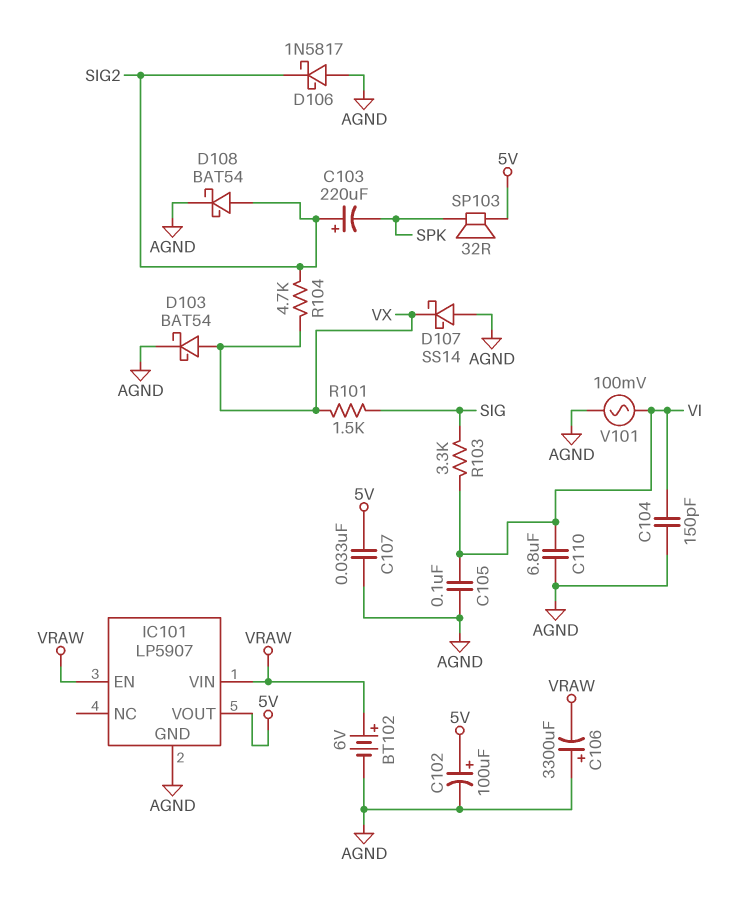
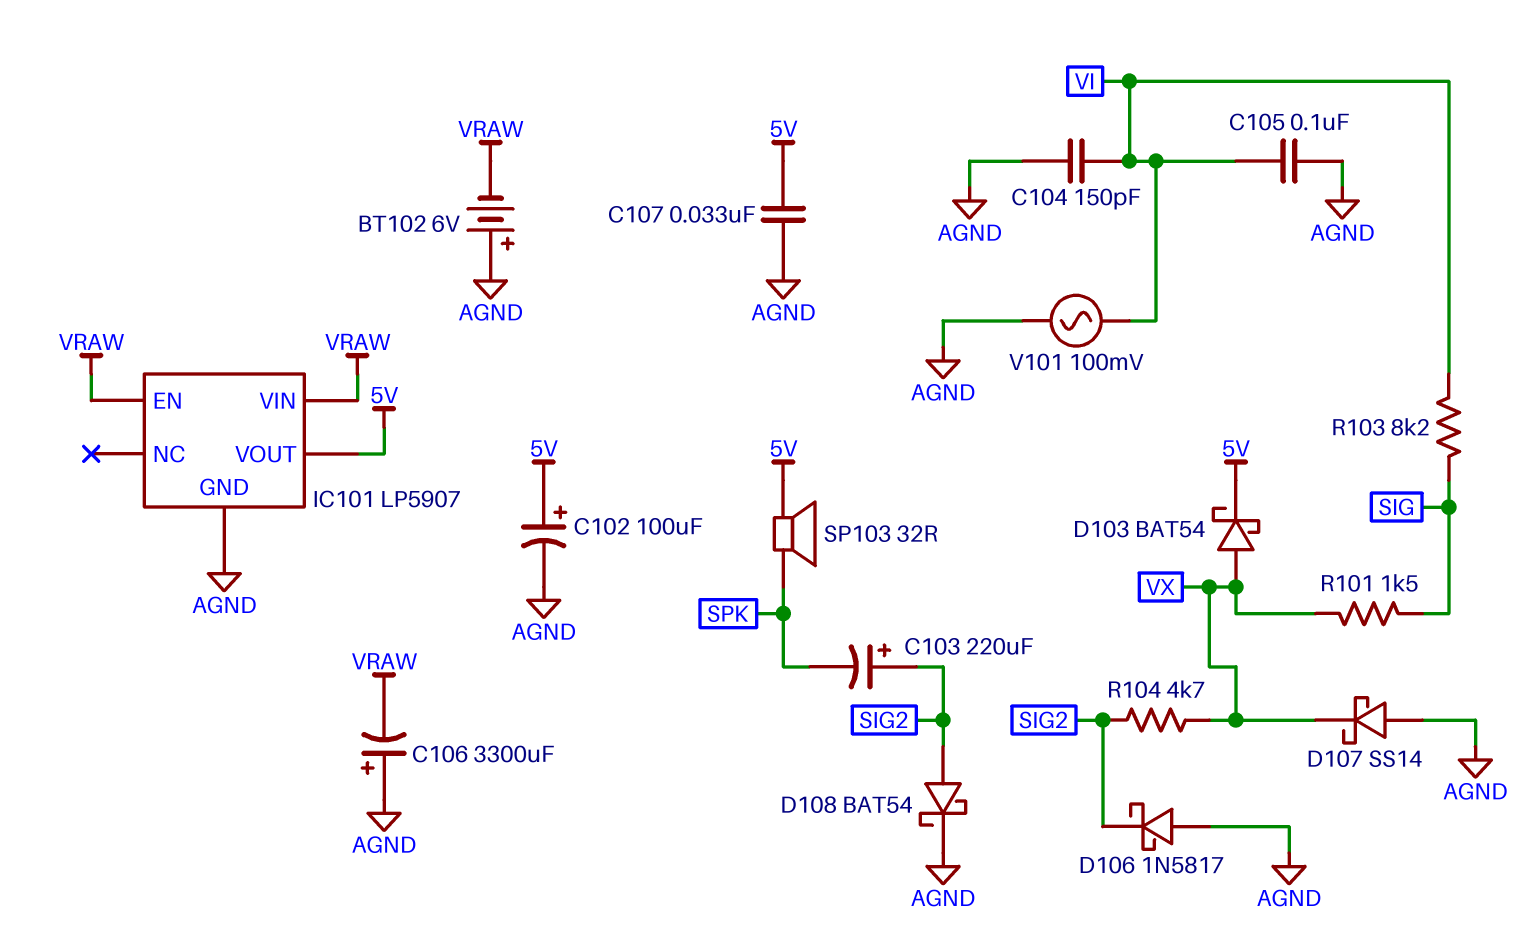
BT102: 6V (plus VRAW, minus AGND) -> 6V (plus AGND, minus VRAW)
C110: 6.8uF (AGND, VI) -> none
D103: schottky BAT54 (A VX, K AGND) -> schottky BAT54 (A VX, K 5V)
R103: 3.3k (SIG, VI) -> 8.2k (SIG, VI)

